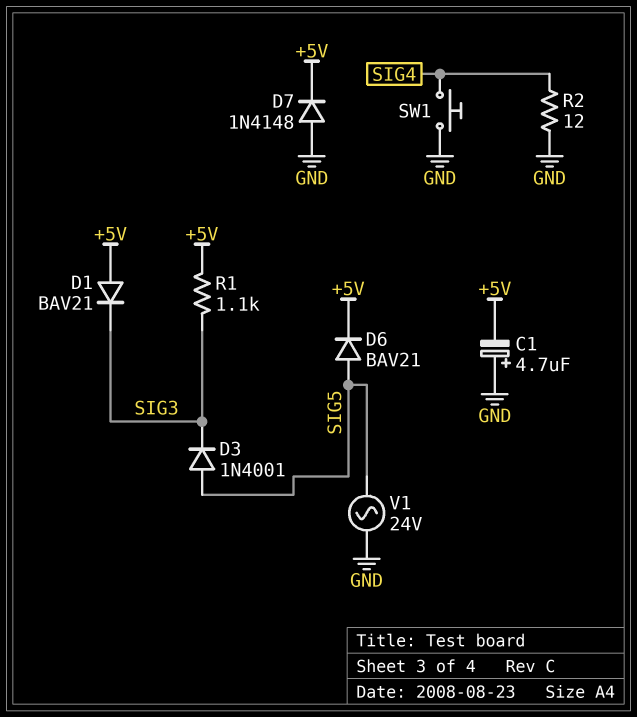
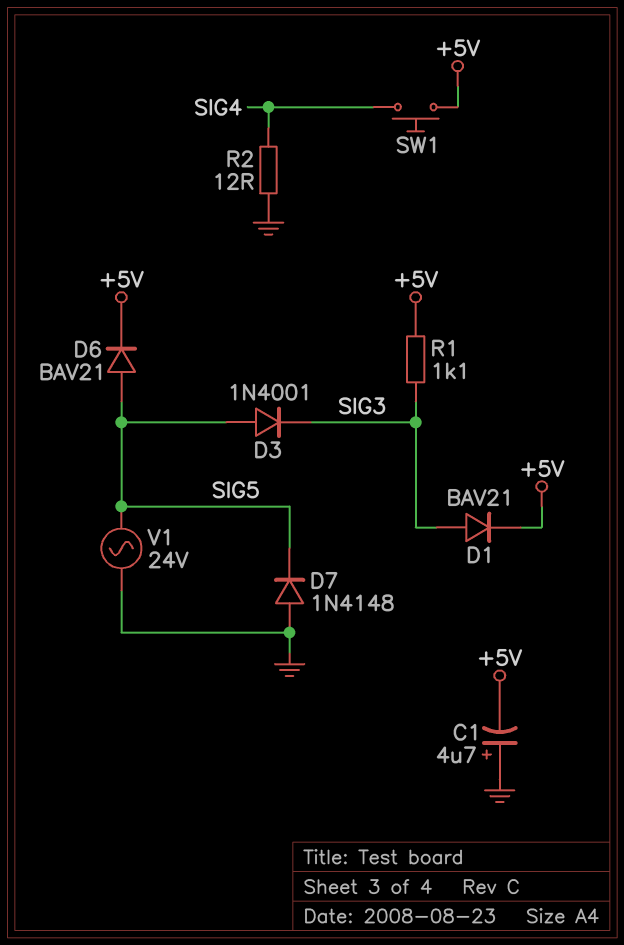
D1: diode BAV21 (A +5V, K SIG3) -> diode BAV21 (A SIG3, K +5V)
D7: diode 1N4148 (A GND, K +5V) -> diode 1N4148 (A GND, K SIG5)
SW1: button (GND, SIG4) -> button (+5V, SIG4)

